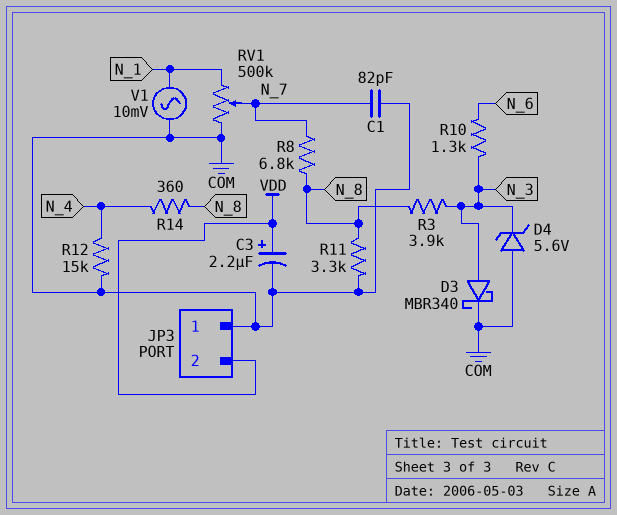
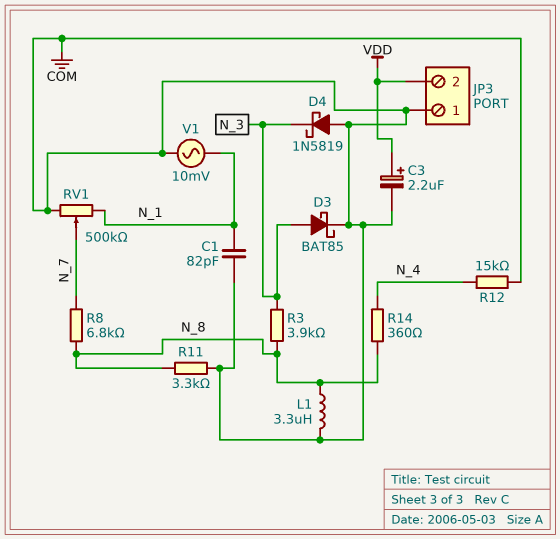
C1: 82pF (COM, N_7) -> 82pF (COM, N_1)
D3: schottky MBR340 (A N_3, K COM) -> schottky BAT85 (A N_3, K COM)
D4: zener 5.6V (A COM, K N_3) -> schottky 1N5819 (A COM, K N_3)
L1: none -> 3.3uH (COM, N_8)
R10: 1.3k (N_3, N_6) -> none

